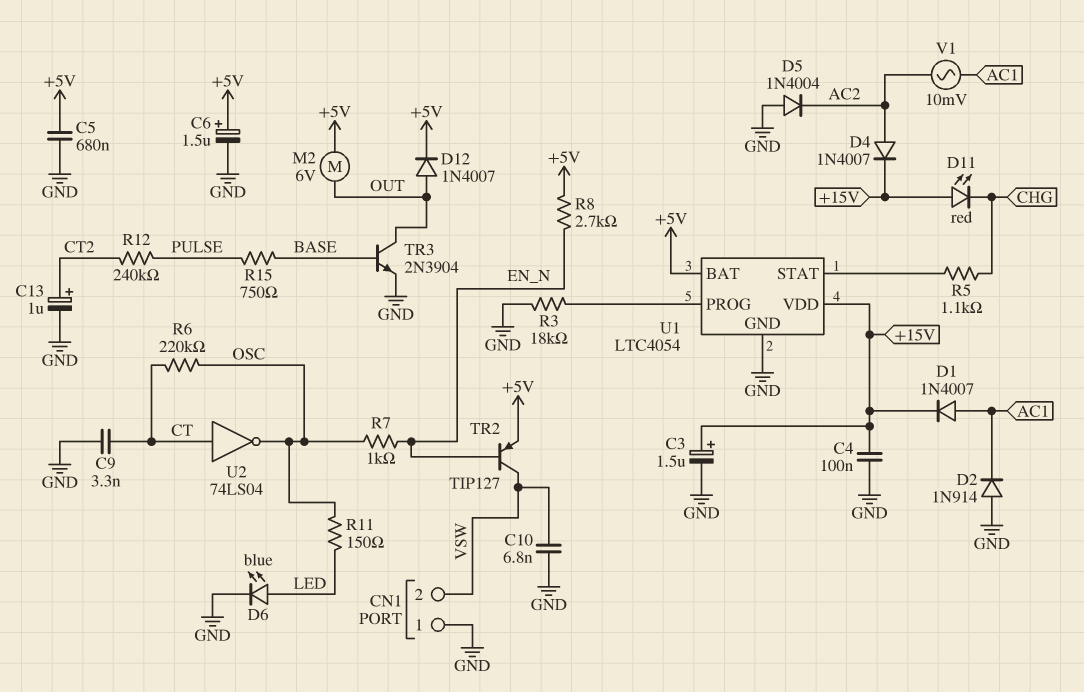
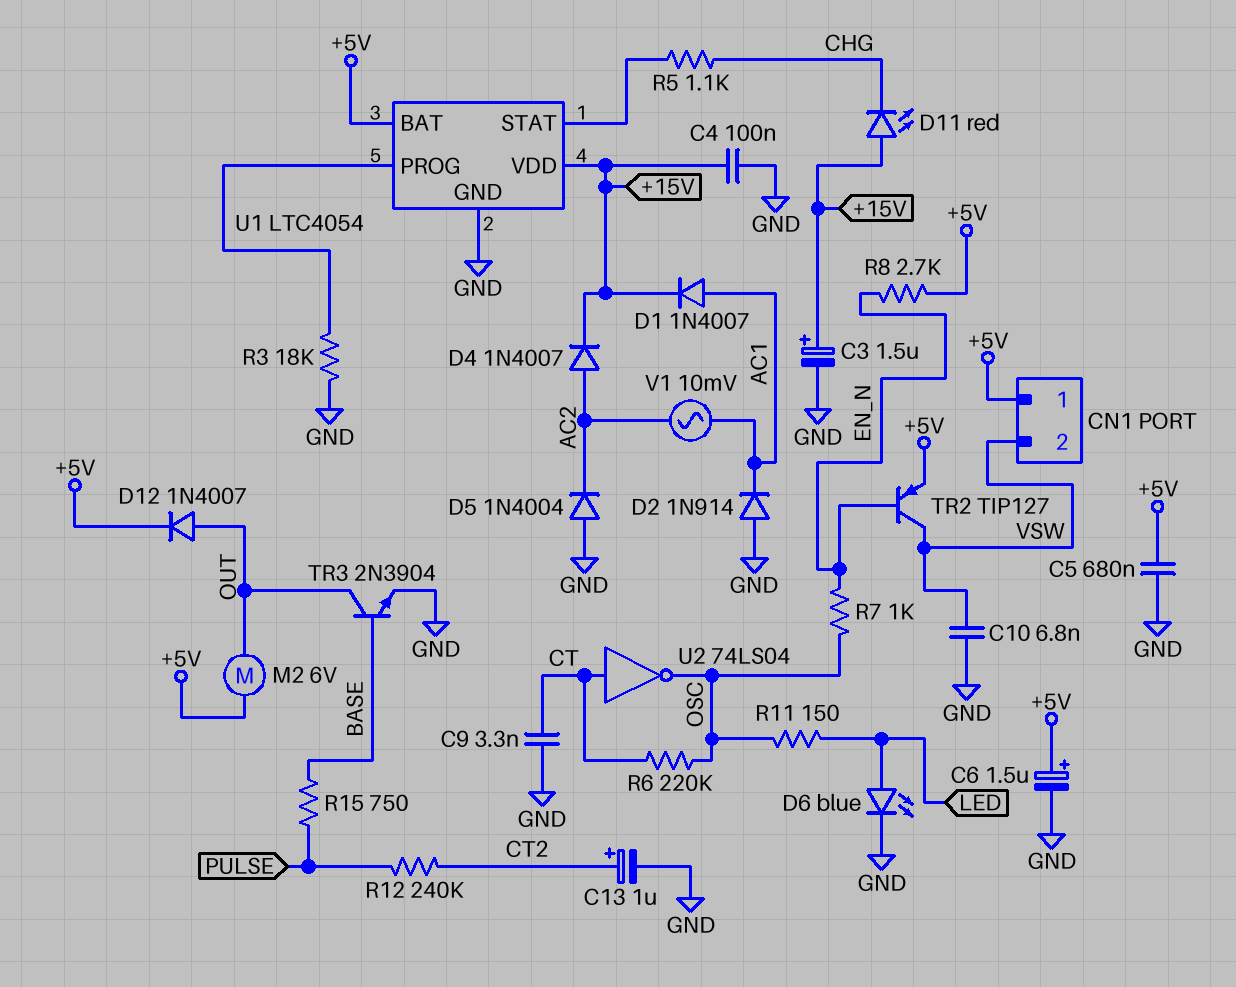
CN1 pin 1: GND -> +5V

